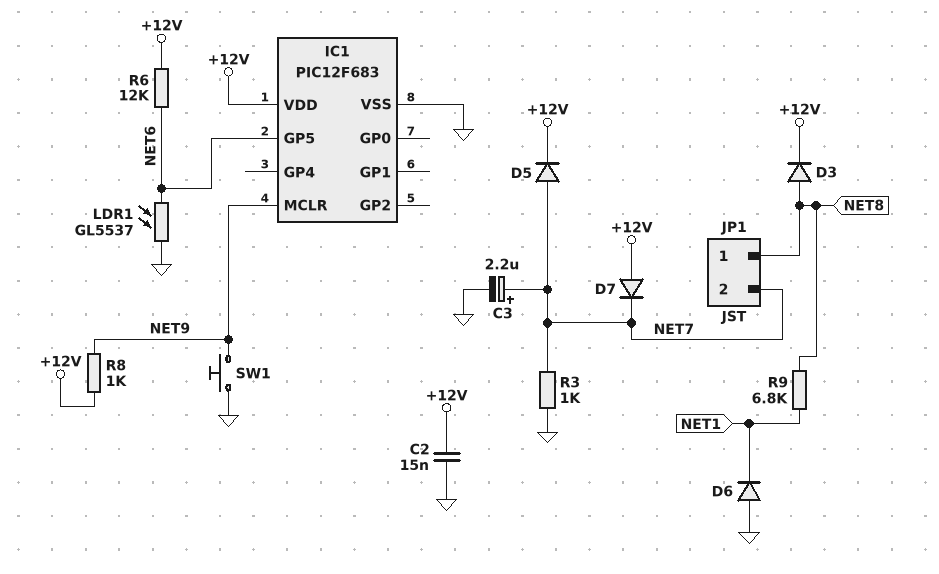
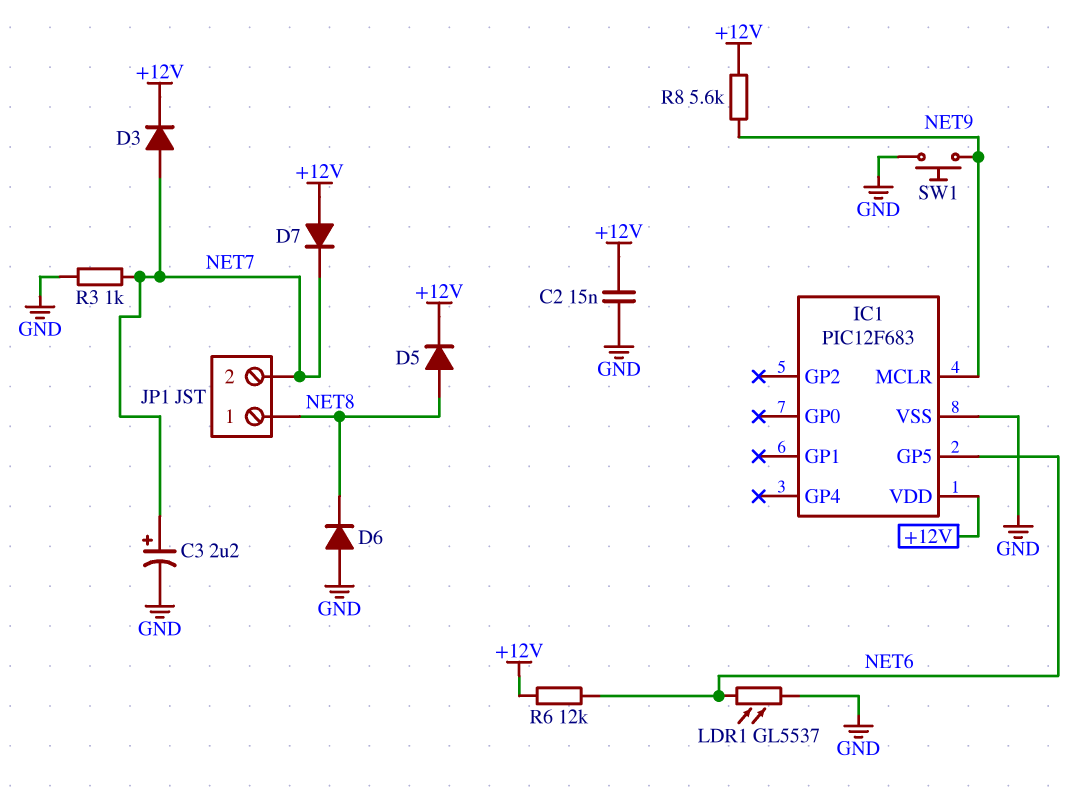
D3: diode (A NET8, K +12V) -> diode (A NET7, K +12V)
D5: diode (A NET7, K +12V) -> diode (A NET8, K +12V)
D6: diode (A GND, K NET1) -> diode (A GND, K NET8)
R8: 1k (+12V, NET9) -> 5.6k (+12V, NET9)
R9: 6.8k (NET1, NET8) -> none

